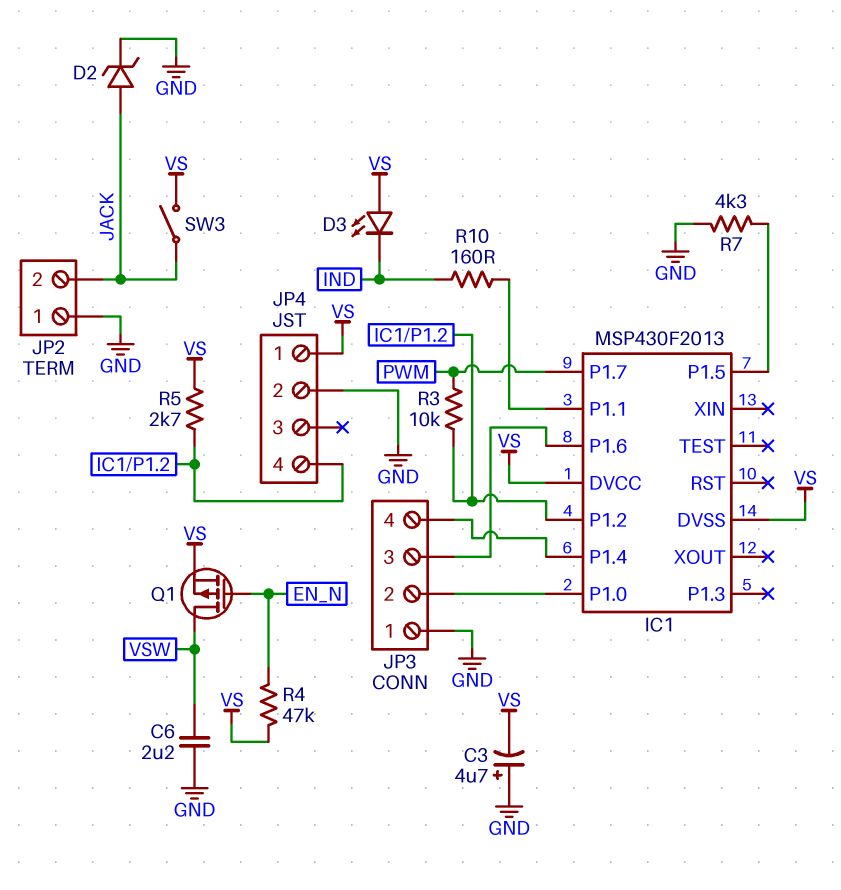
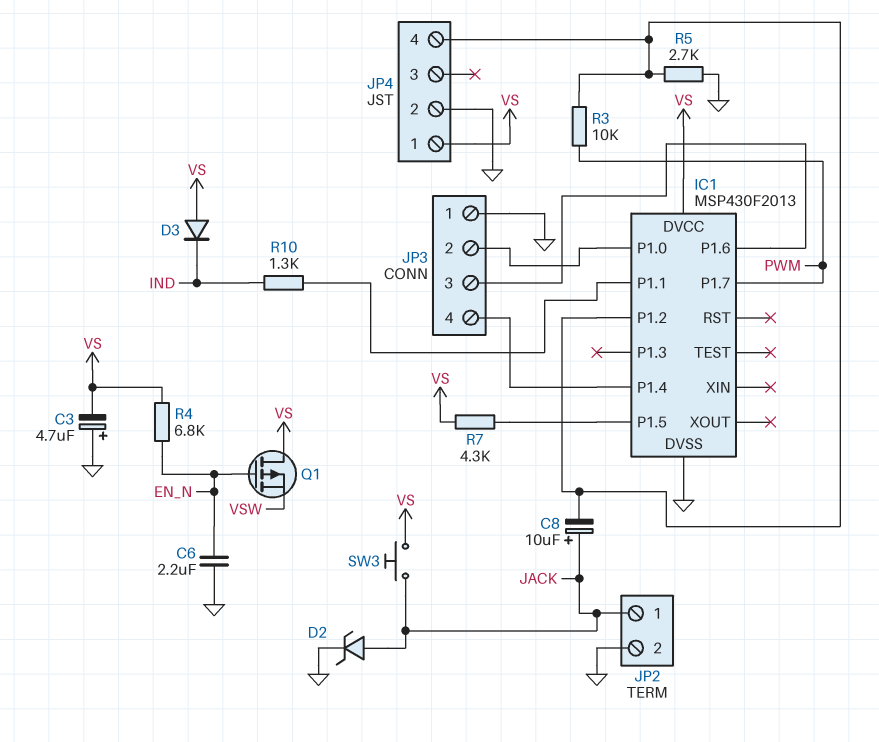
C6: 2.2uF (GND, VSW) -> 2.2uF (EN_N, GND)
C8: none -> 10uF (plus JACK, minus IC1/P1.2)
D3: LED (A VS, K IND) -> diode (A VS, K IND)
IC1 pin DVSS: VS -> GND
JP2 pin 1: GND -> JACK
JP2 pin 2: JACK -> GND
Q1: PMOS (G EN_N, D VSW, S VS) -> PMOS (G EN_N, D VS, S VSW)
R4: 47k (EN_N, VS) -> 6.8k (EN_N, VS)
R5: 2.7k (IC1/P1.2, VS) -> 2.7k (GND, IC1/P1.2)
R7: 4.3k (GND, IC1/P1.5) -> 4.3k (IC1/P1.5, VS)
R10: 160 (IC1/P1.1, IND) -> 1.3k (IC1/P1.1, IND)
SW3: switch (JACK, VS) -> button (JACK, VS)

